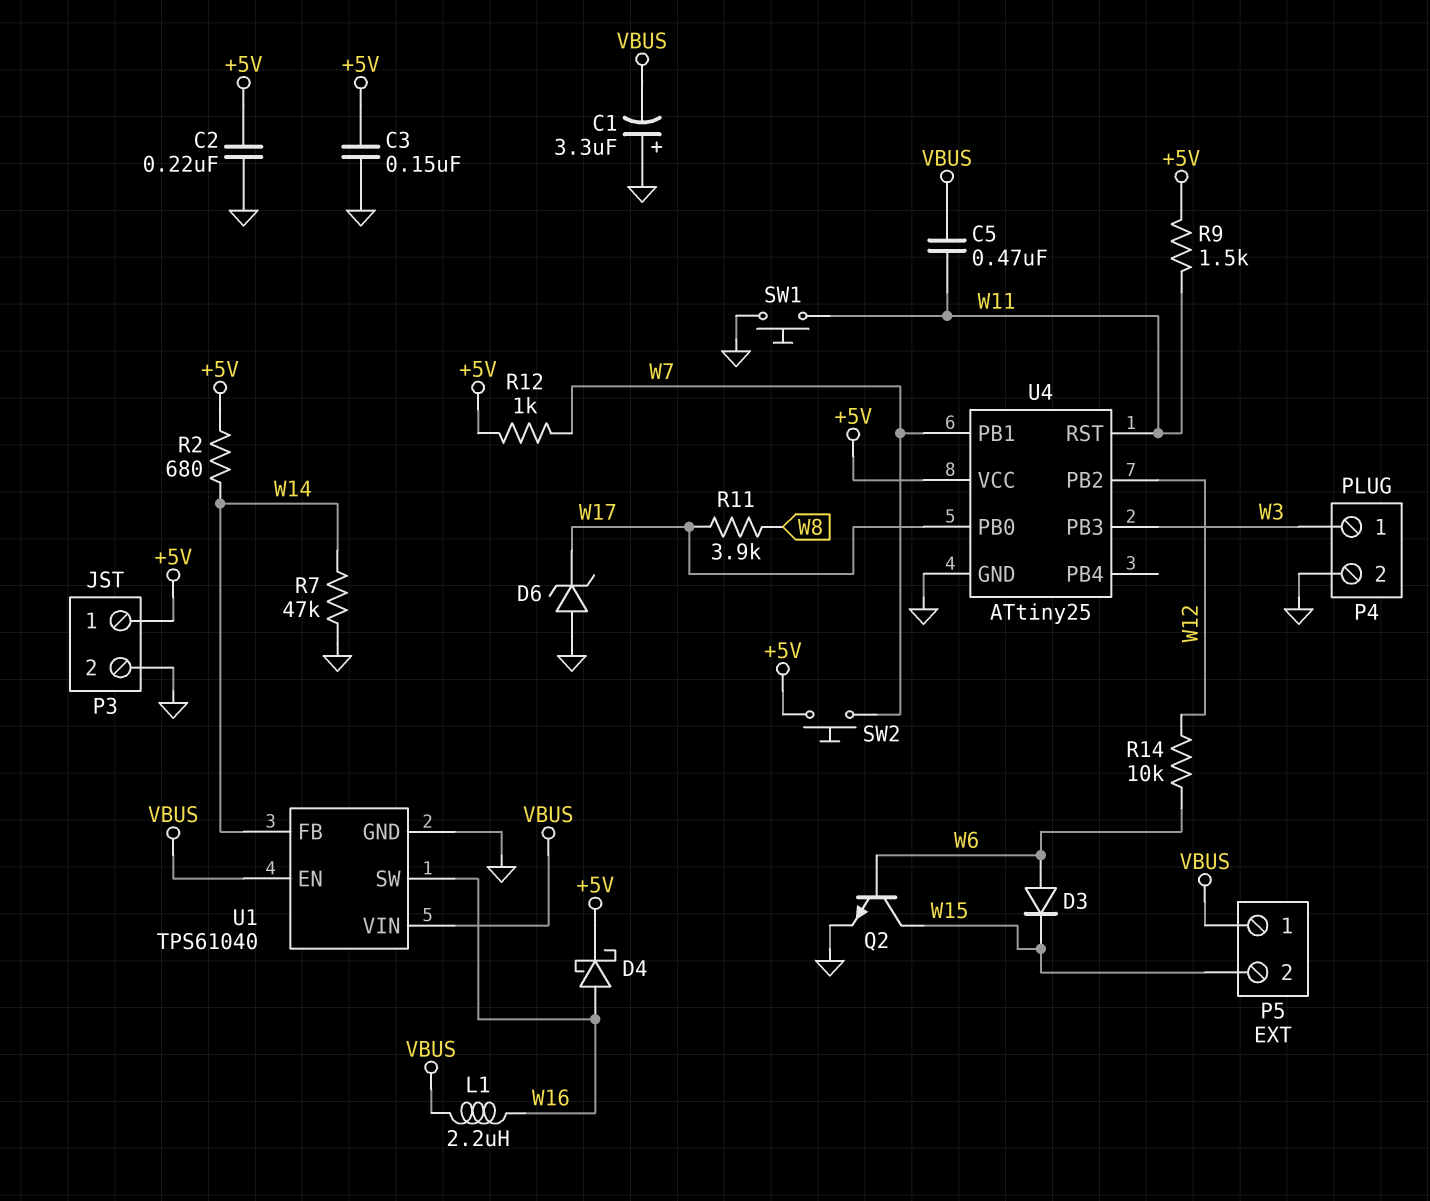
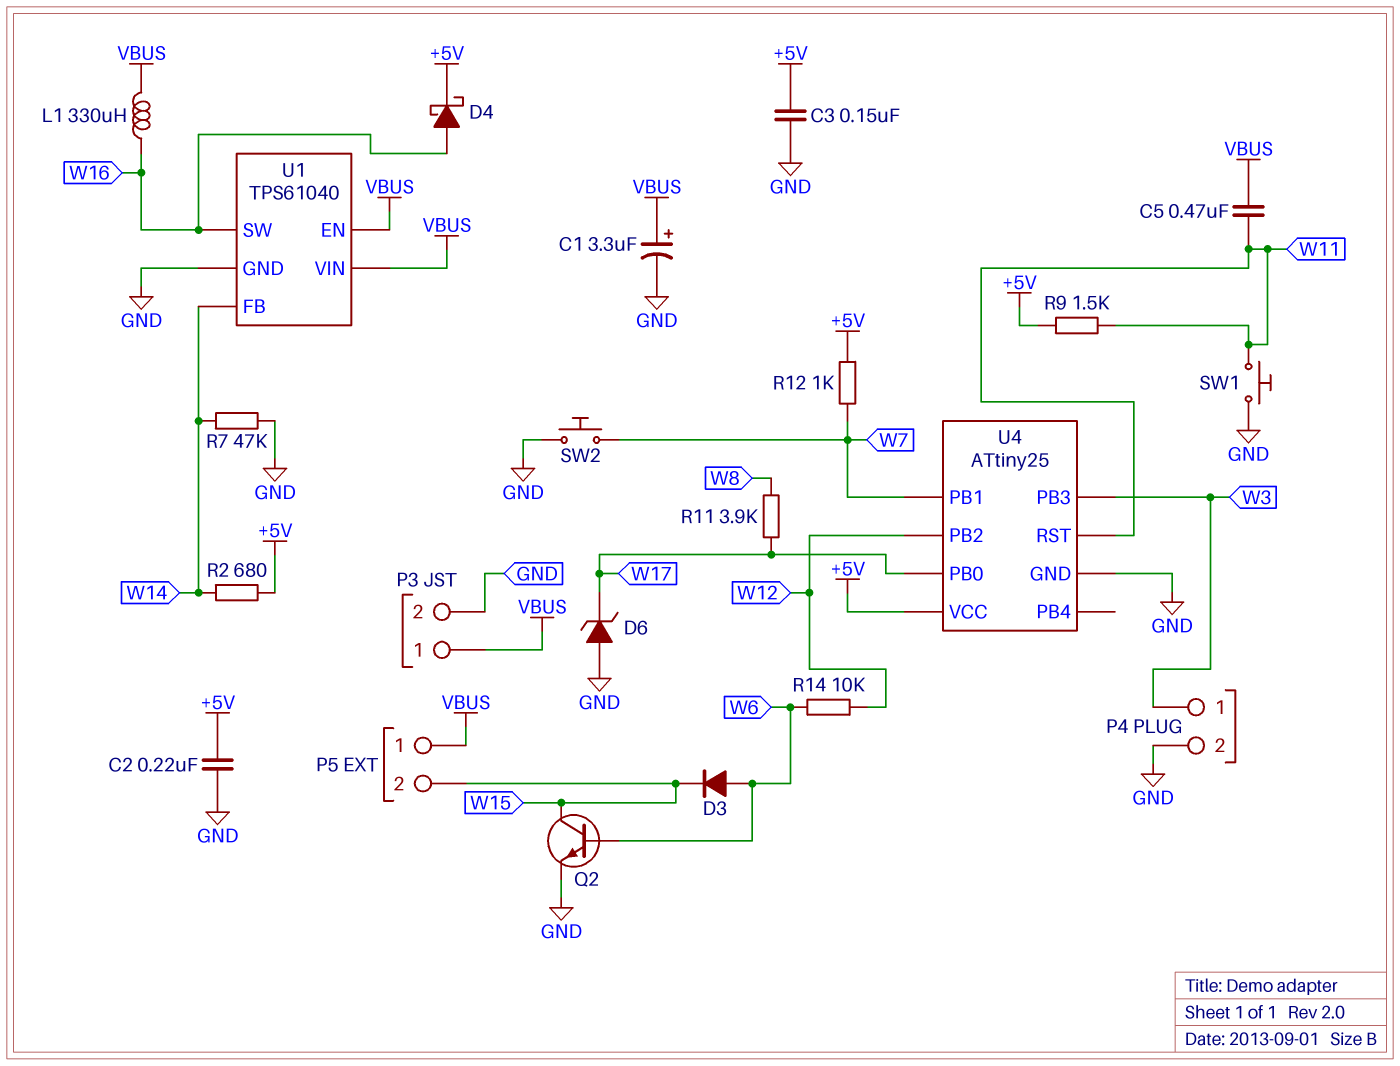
C1: 3.3uF (plus GND, minus VBUS) -> 3.3uF (plus VBUS, minus GND)
L1: 2.2uH (VBUS, W16) -> 330uH (VBUS, W16)
P3 pin 1: +5V -> VBUS
SW2: button (+5V, W7) -> button (GND, W7)

